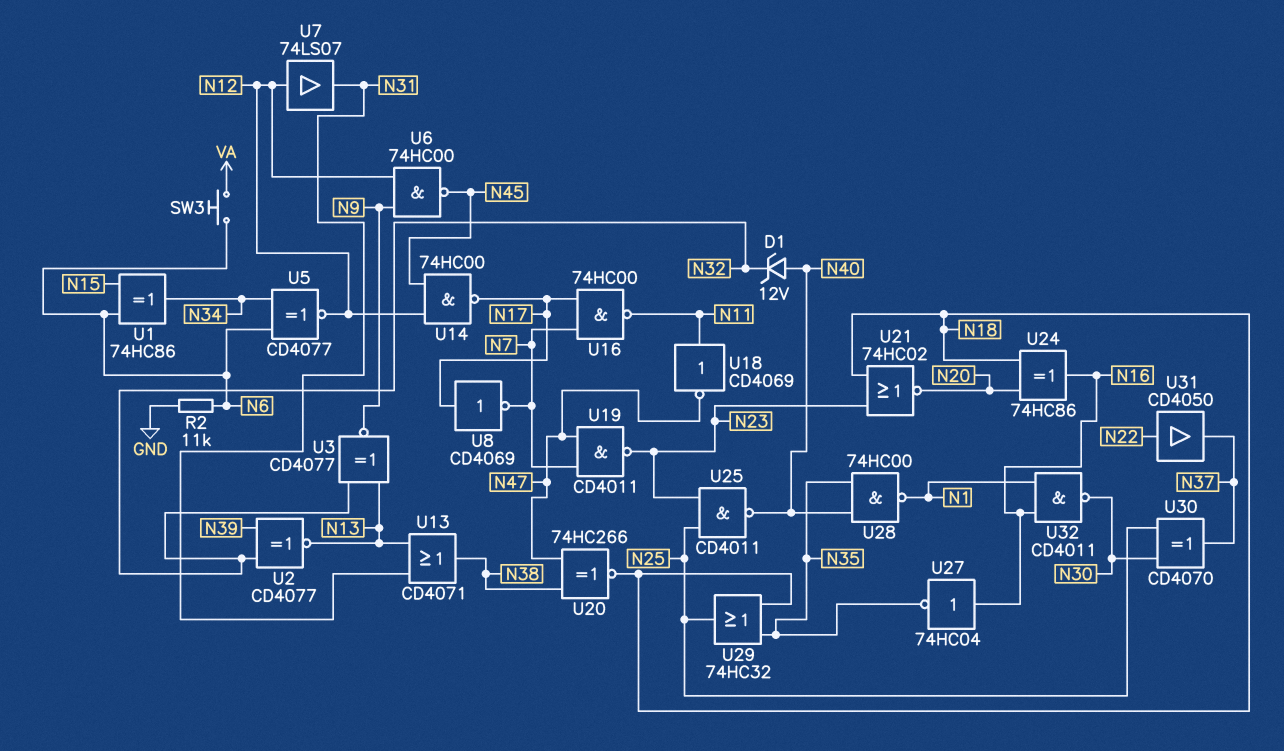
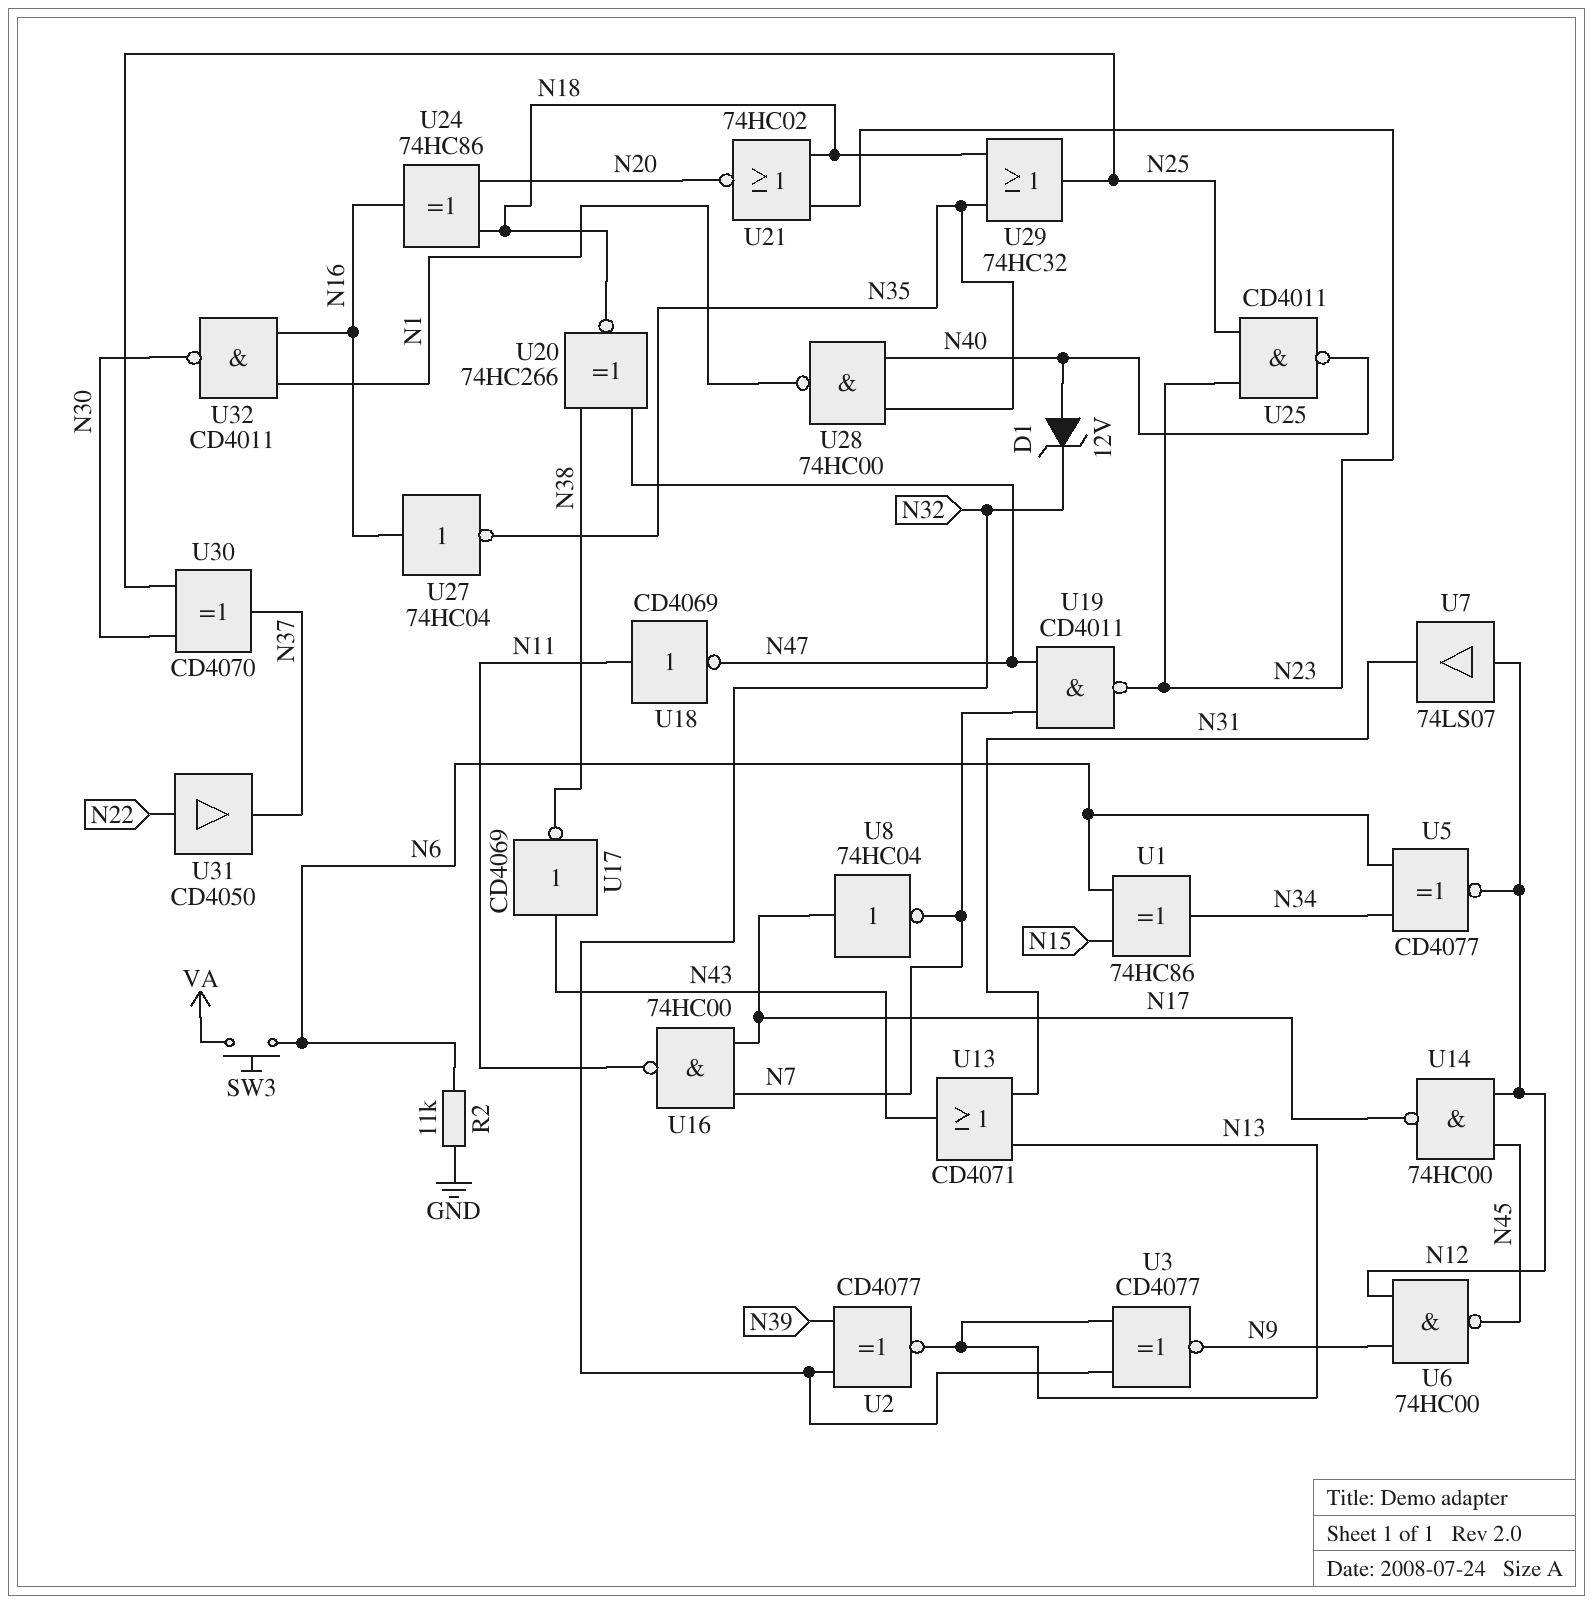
U8: NOT CD4069 (in N17, out N7) -> NOT 74HC04 (in N17, out N7)
U13: OR CD4071 (in N13, in N31, out N38) -> OR CD4071 (in N13, in N31, out N43)
U17: none -> NOT CD4069 (in N43, out N38)

